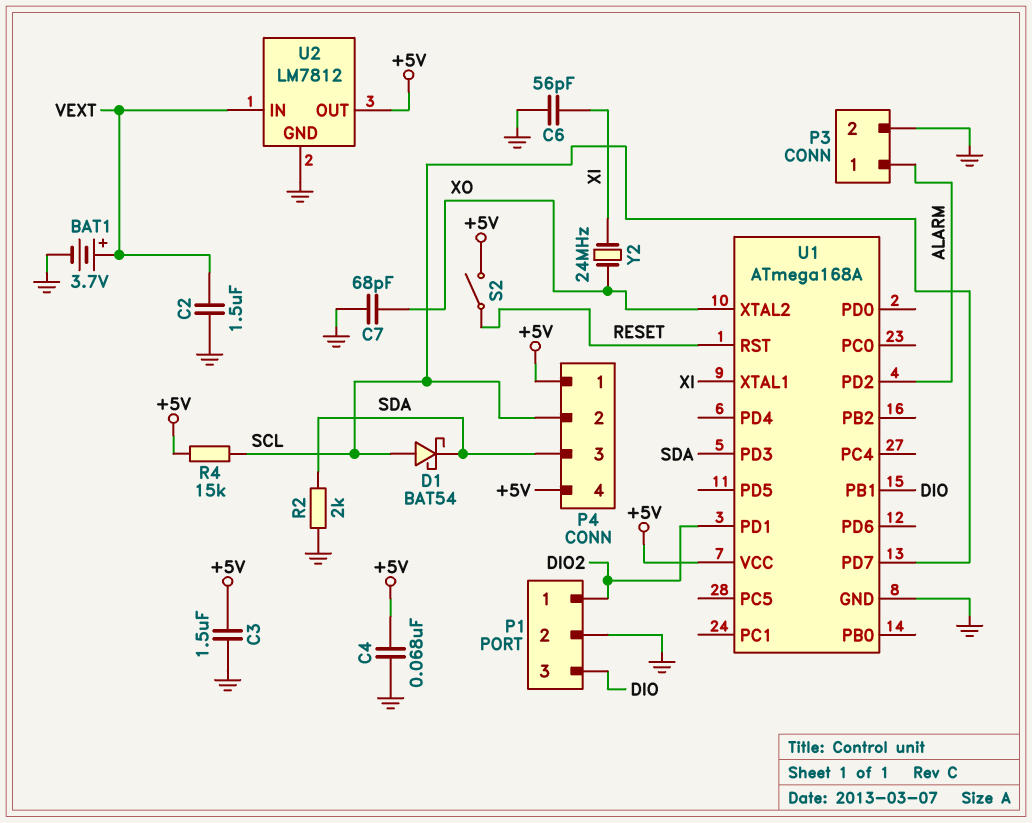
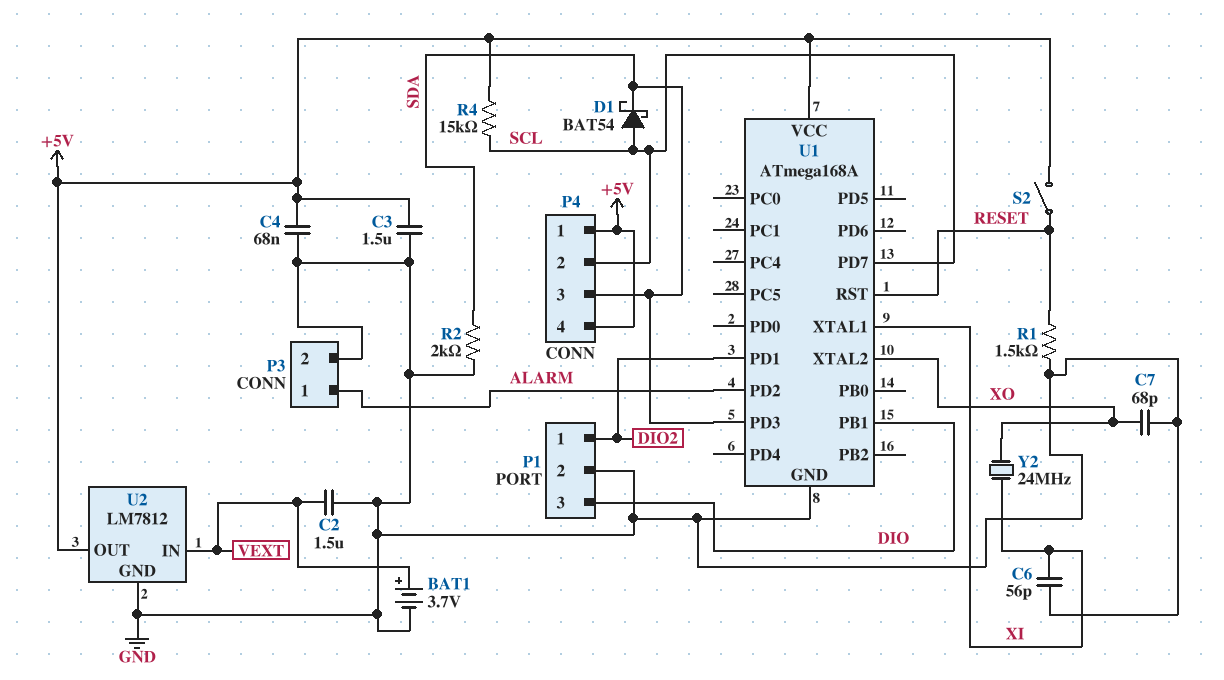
R1: none -> 1.5k (GND, RESET)

